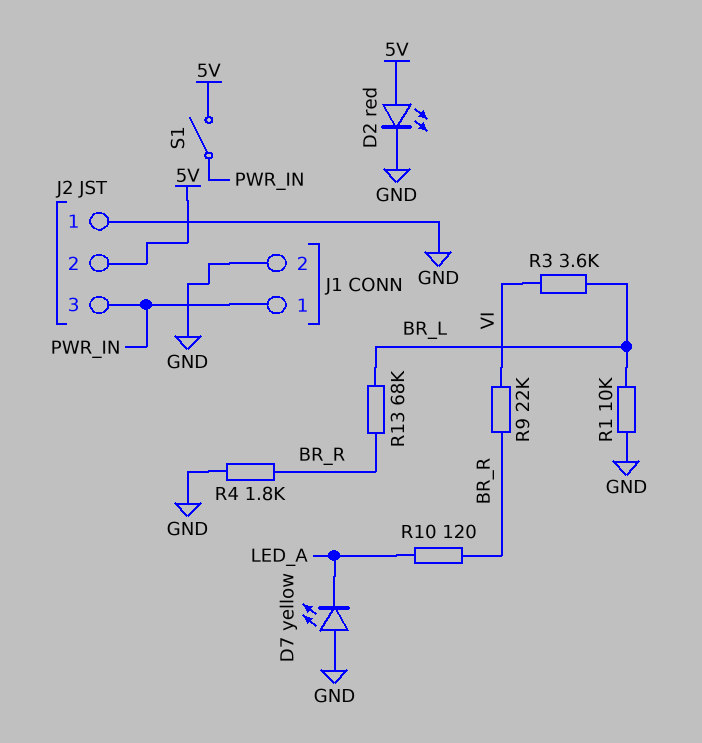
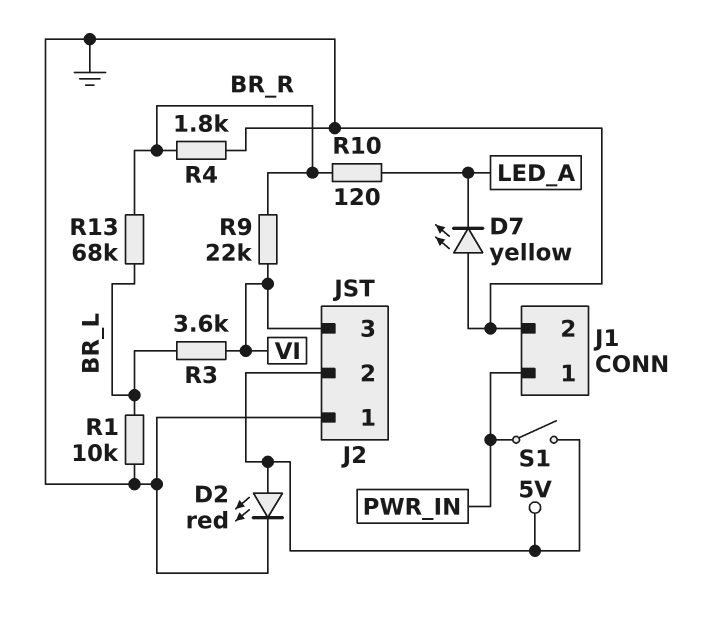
J2 pin 3: PWR_IN -> VI

